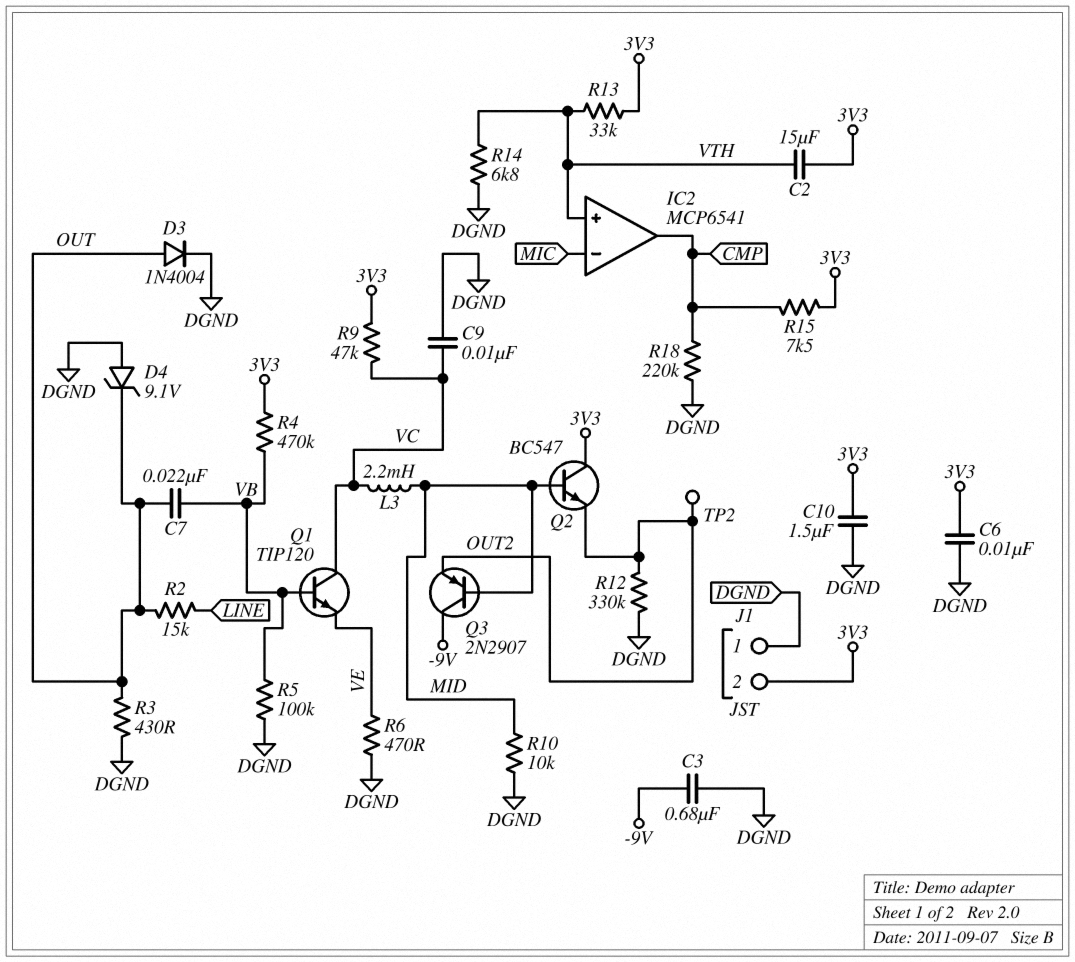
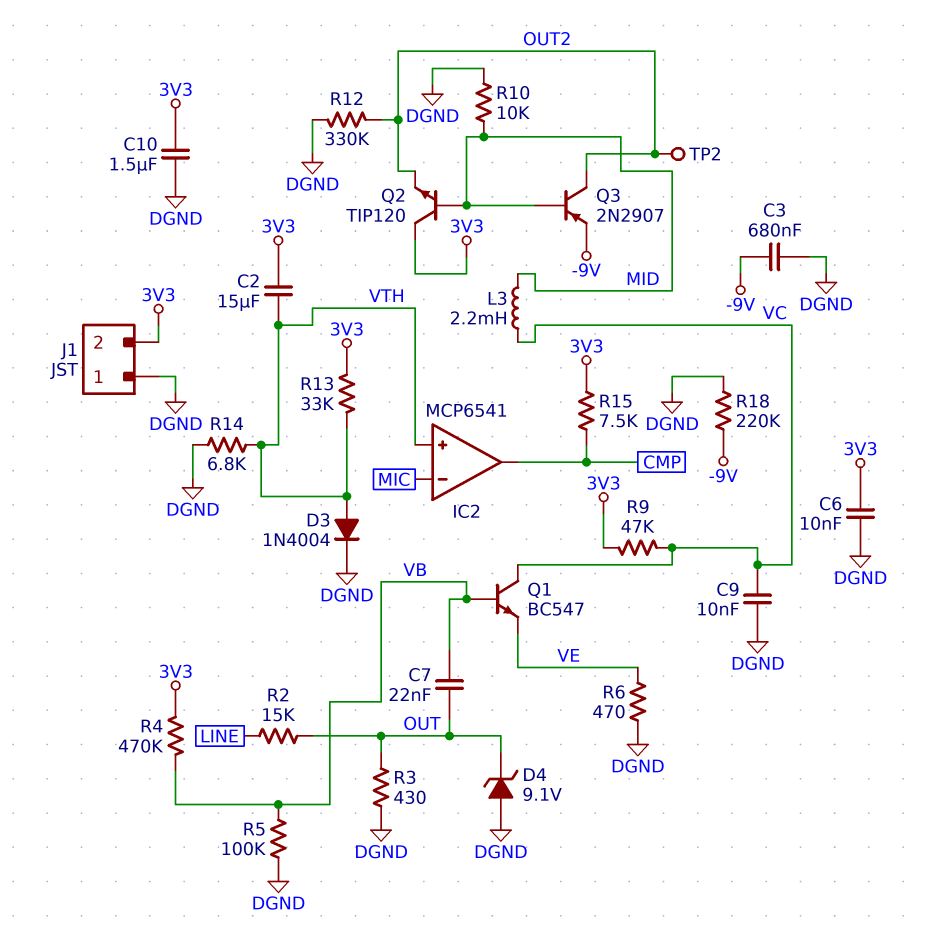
D3: diode 1N4004 (A OUT, K DGND) -> diode 1N4004 (A VTH, K DGND)
Q1: NPN TIP120 (B VB, C VC, E VE) -> NPN BC547 (B VB, C VC, E VE)
Q2: NPN BC547 (B MID, C 3V3, E OUT2) -> NPN TIP120 (B MID, C 3V3, E OUT2)
Q3: PNP 2N2907 (B MID, C -9V, E OUT2) -> PNP 2N2907 (B MID, C OUT2, E -9V)
R18: 220k (CMP, DGND) -> 220k (-9V, DGND)

